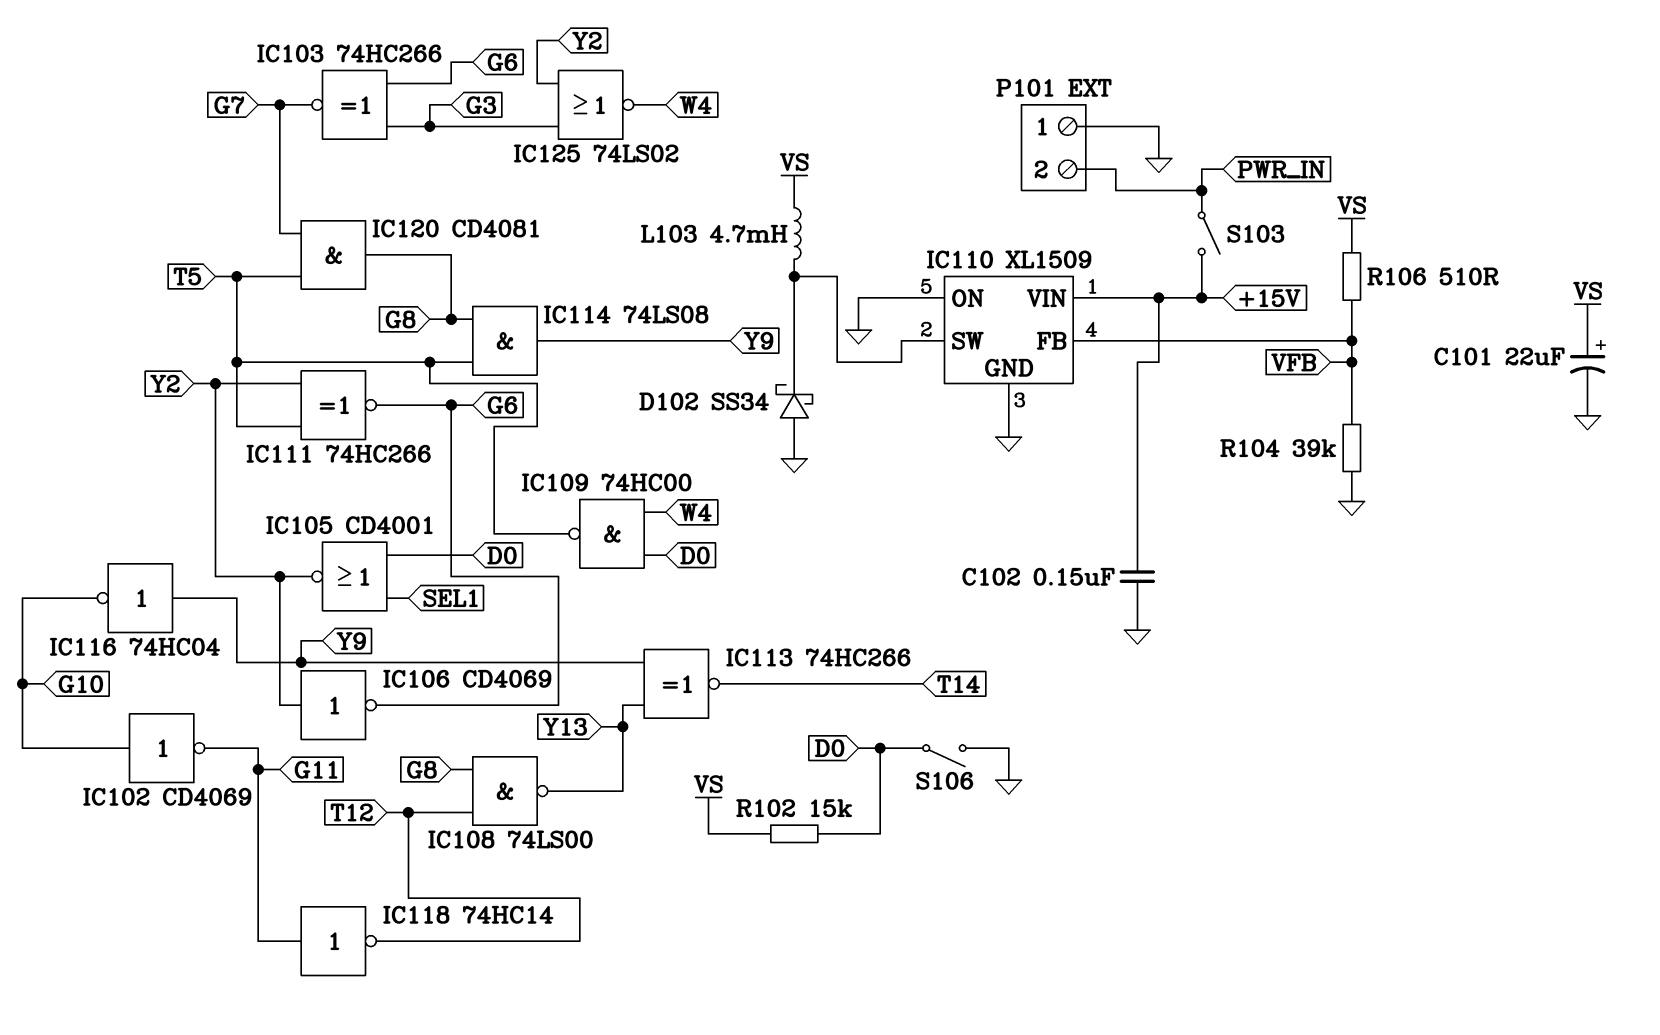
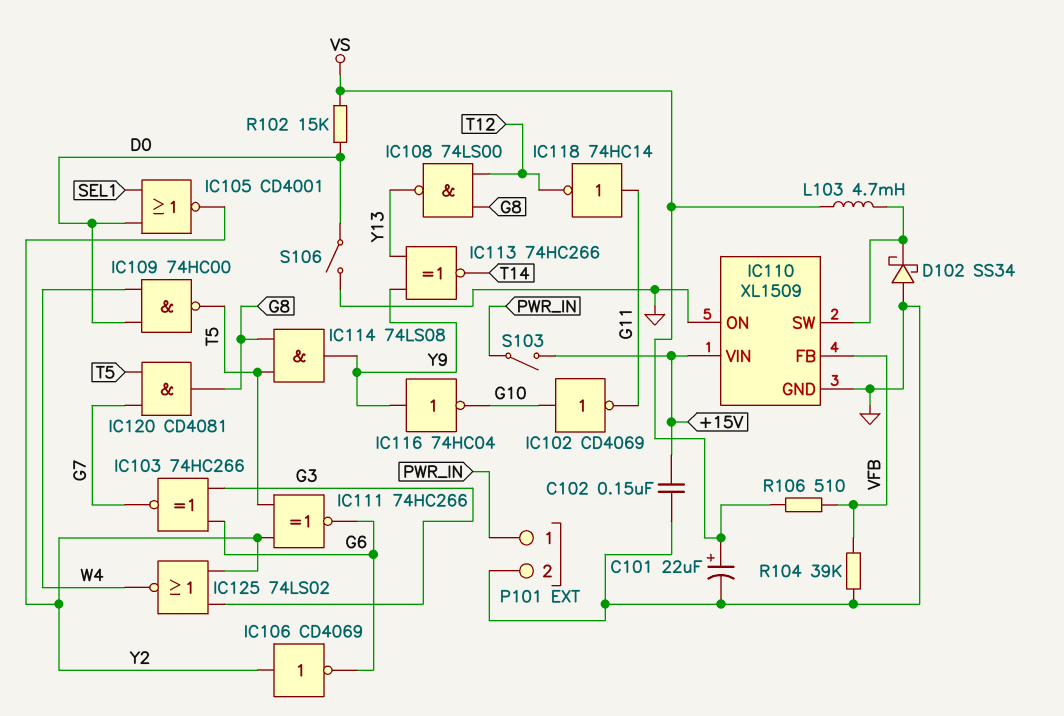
P101 pin 1: GND -> PWR_IN
P101 pin 2: PWR_IN -> GND

